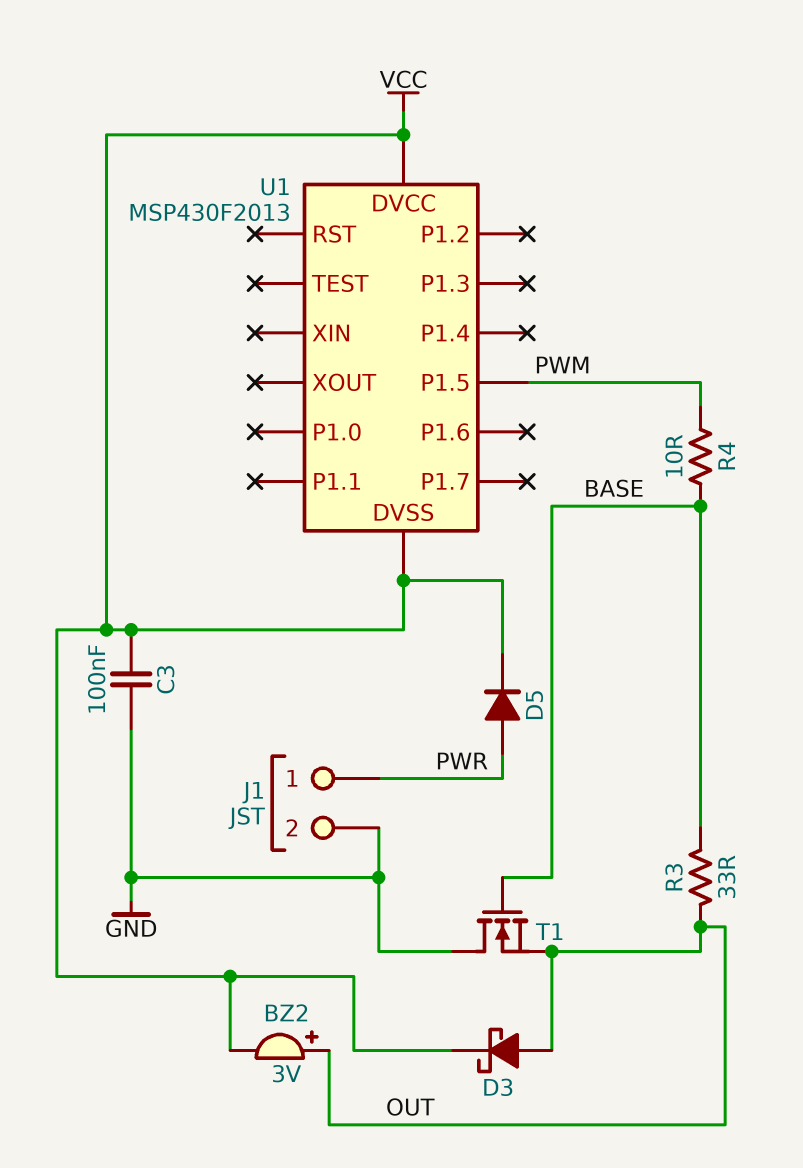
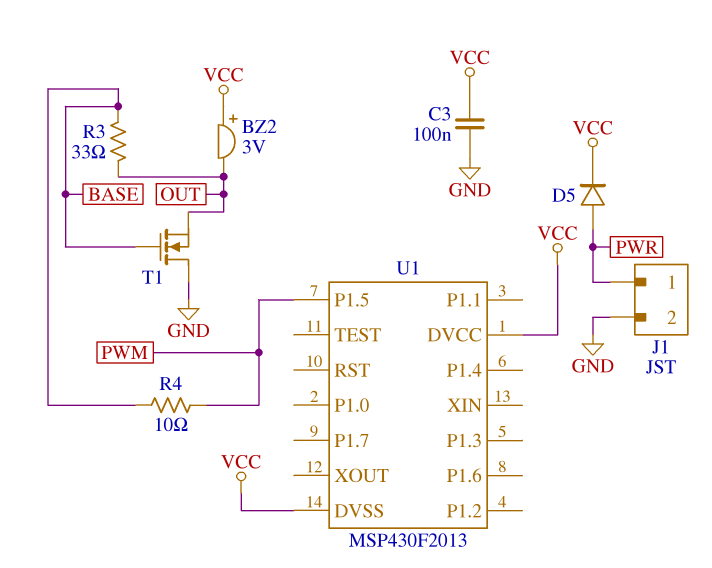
BZ2: buzzer 3V (plus OUT, minus VCC) -> buzzer 3V (plus VCC, minus OUT)
D3: schottky (A OUT, K VCC) -> none

